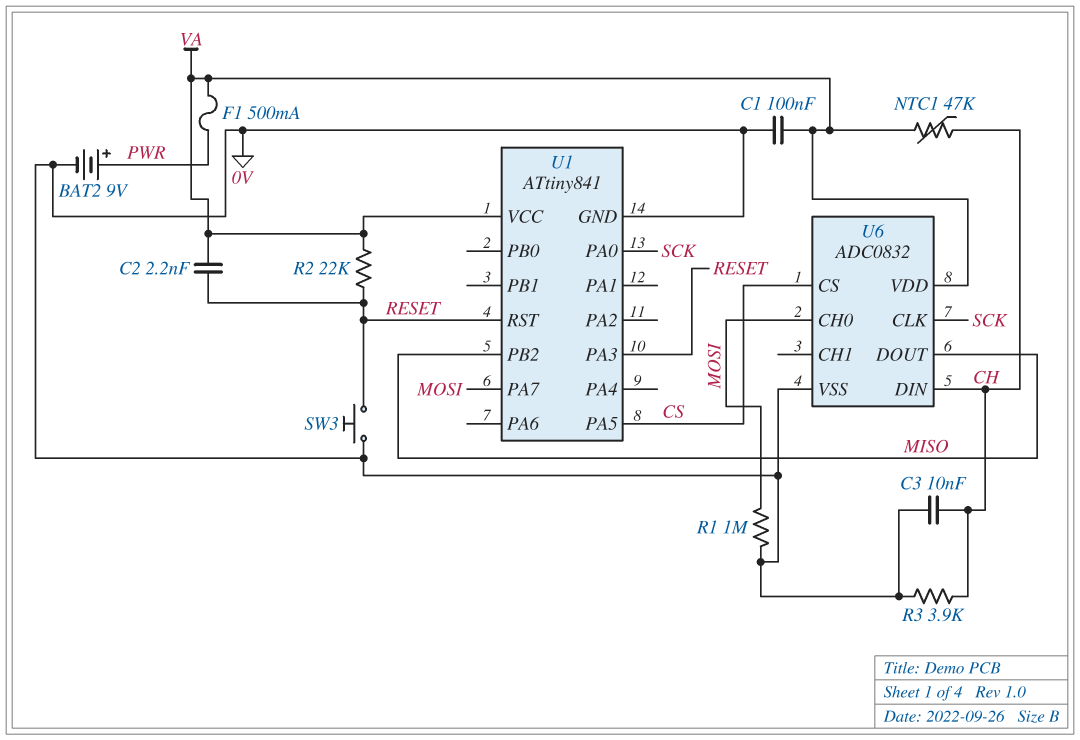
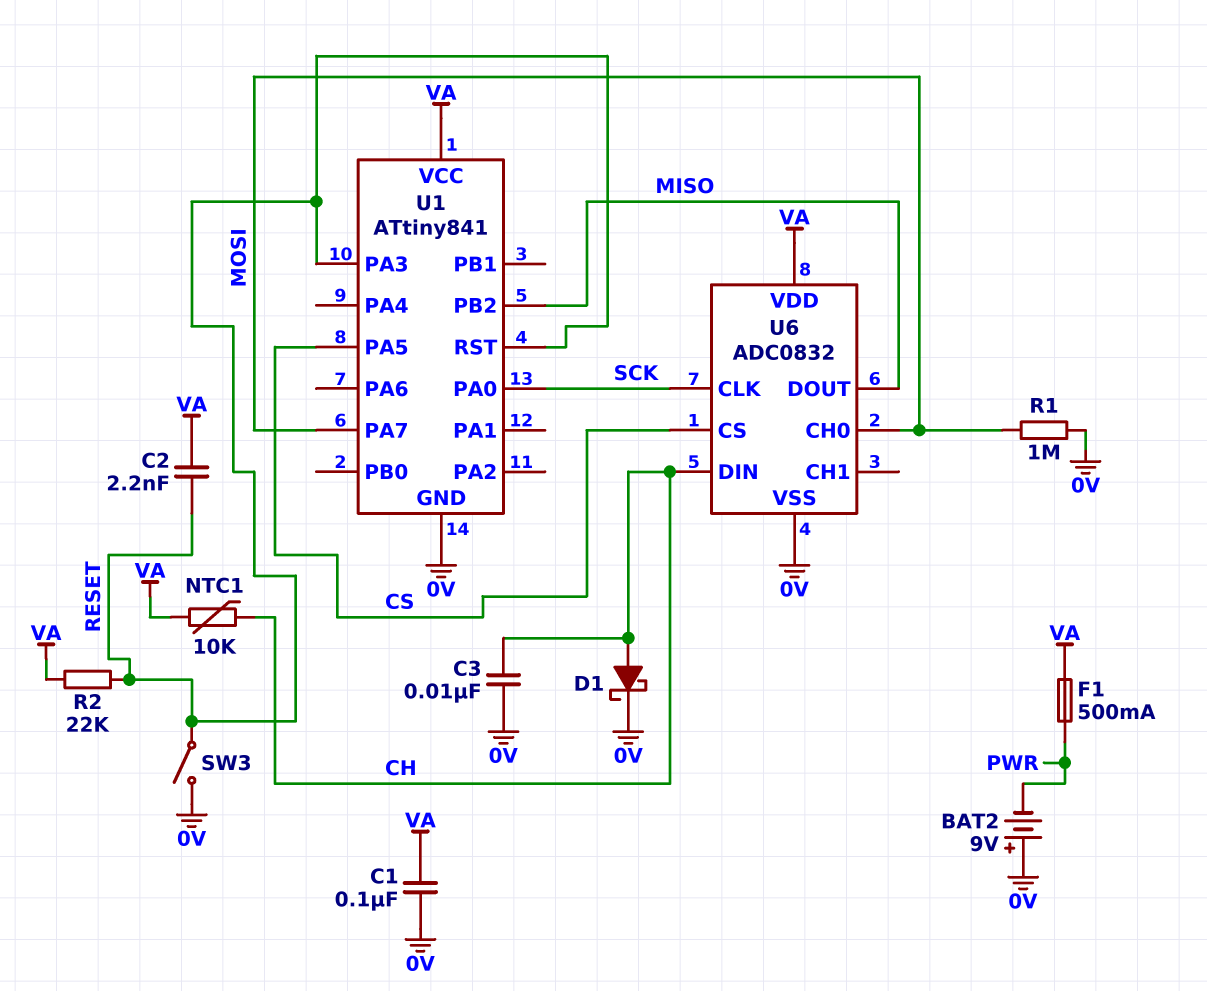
BAT2: 9V (plus PWR, minus 0V) -> 9V (plus 0V, minus PWR)
D1: none -> schottky (A CH, K 0V)
NTC1: 47k (CH, VA) -> 10k (CH, VA)
R3: 3.9k (0V, CH) -> none
SW3: button (0V, RESET) -> switch (0V, RESET)

